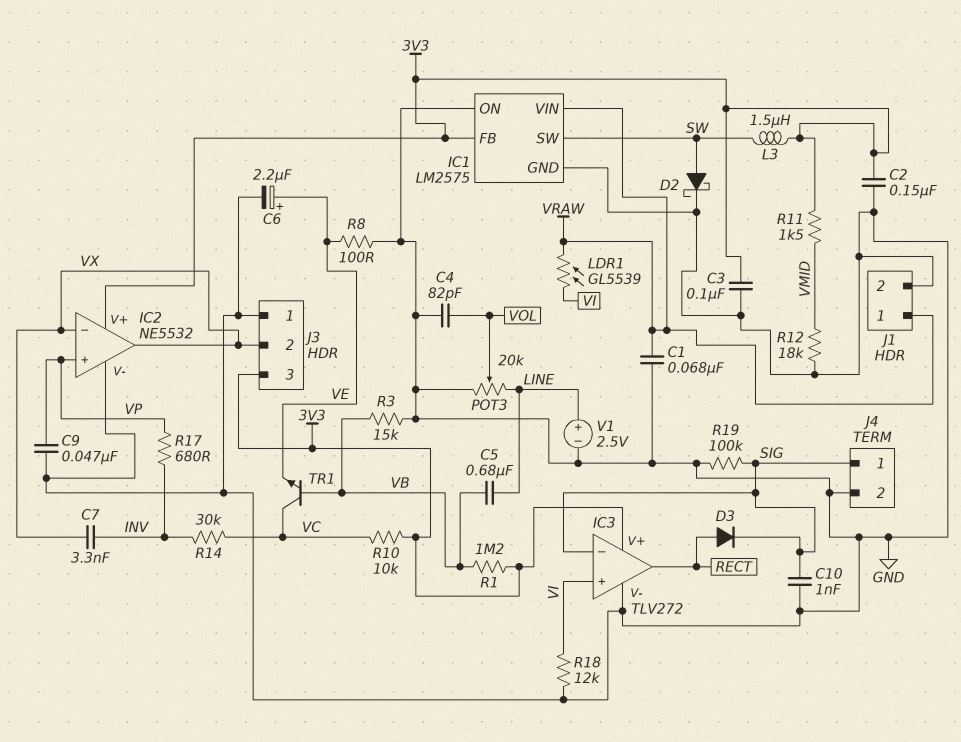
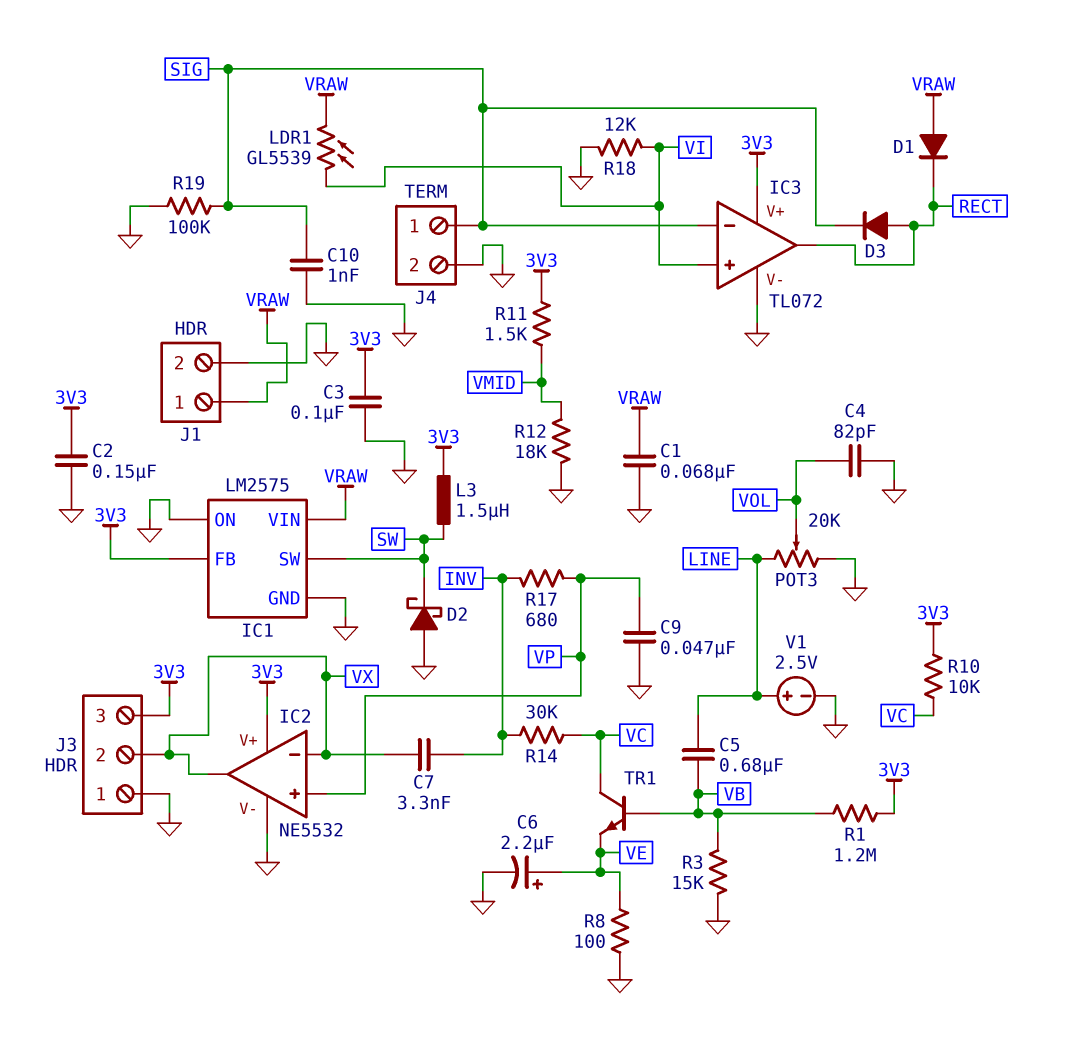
D1: none -> diode (A VRAW, K RECT)
D2: schottky (A SW, K GND) -> schottky (A GND, K SW)
IC3: TLV272 -> TL072

